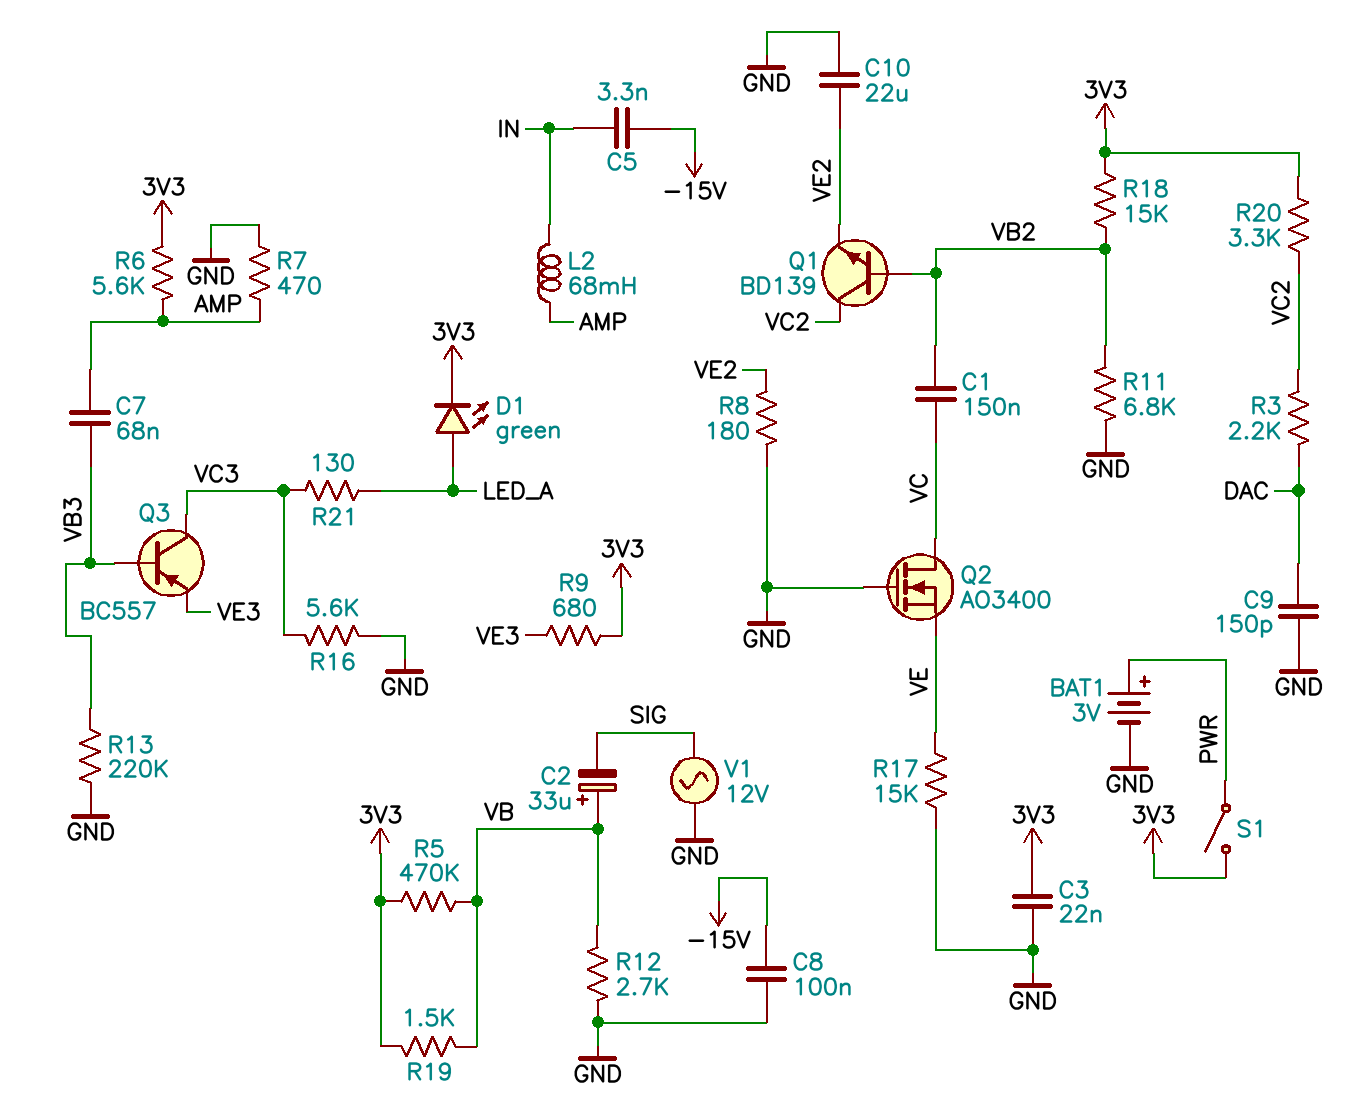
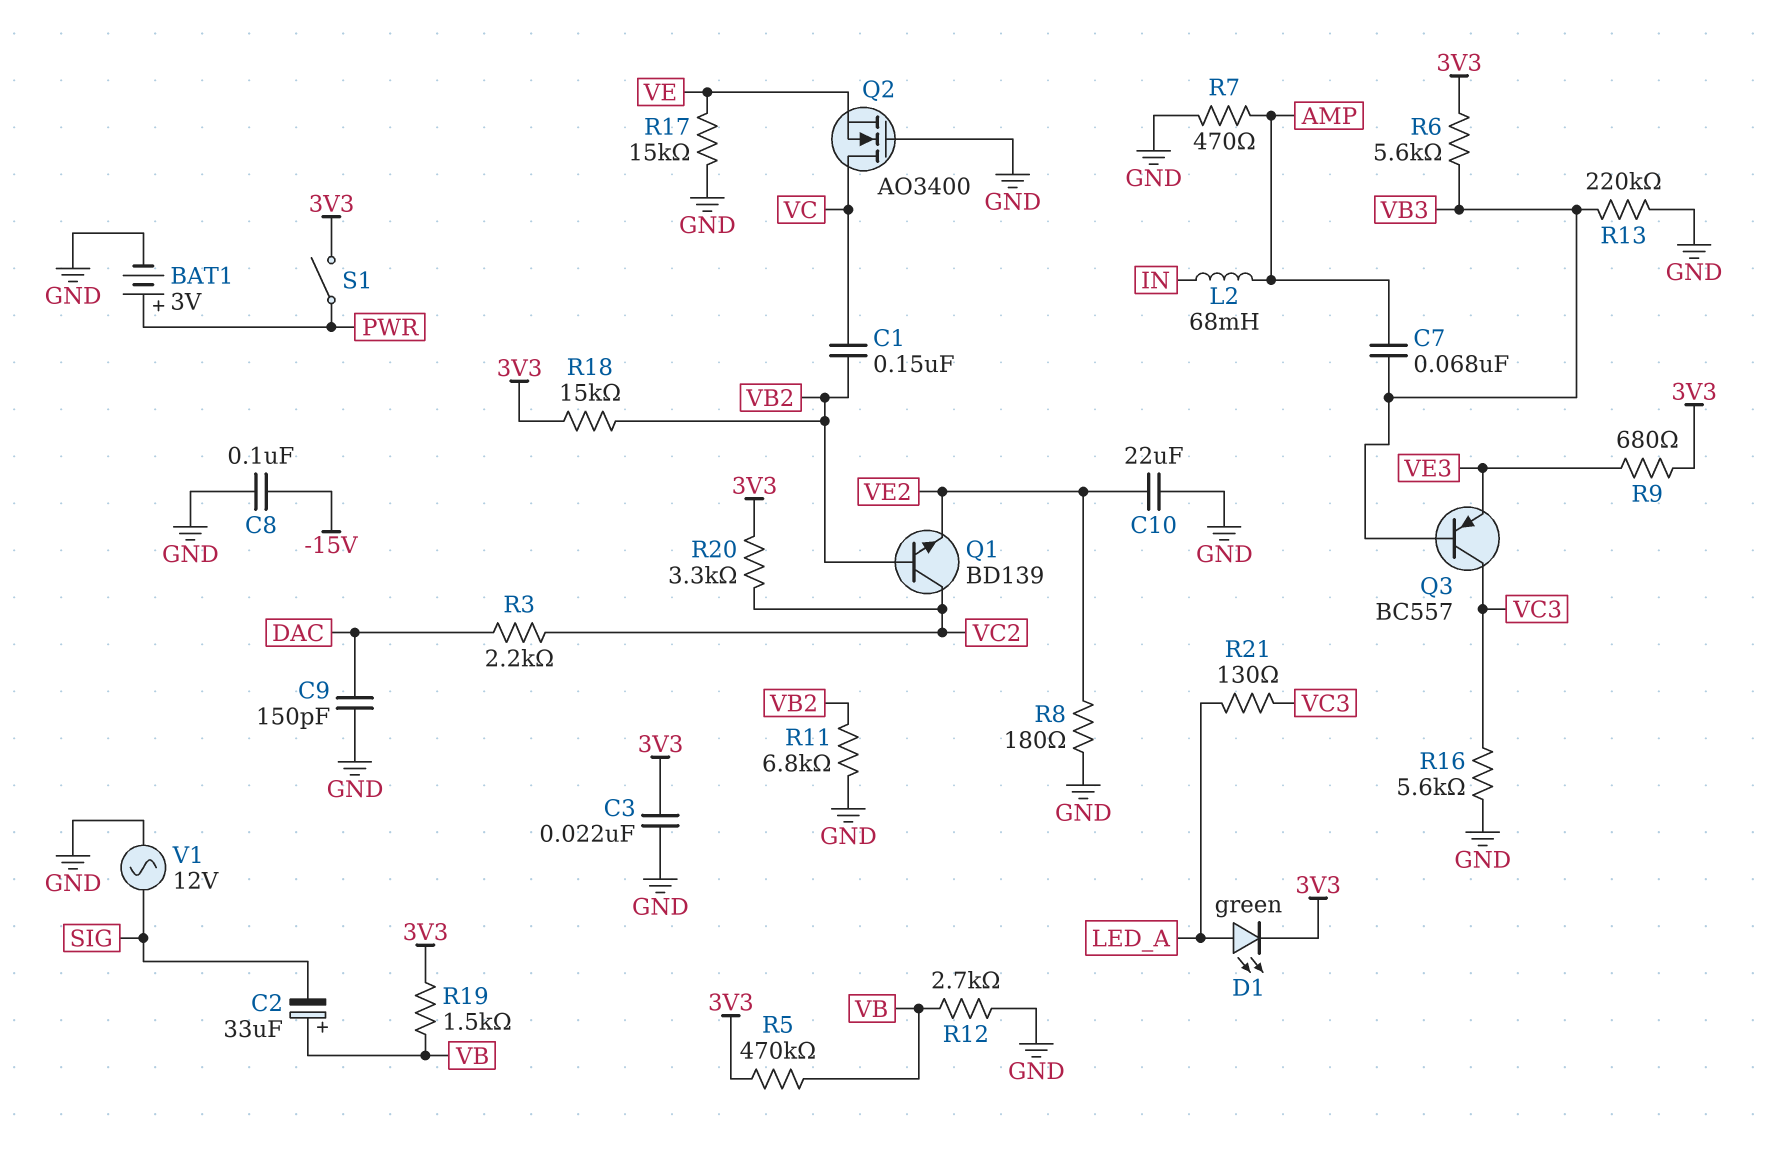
C5: 3.3nF (-15V, IN) -> none
R6: 5.6k (3V3, AMP) -> 5.6k (3V3, VB3)

